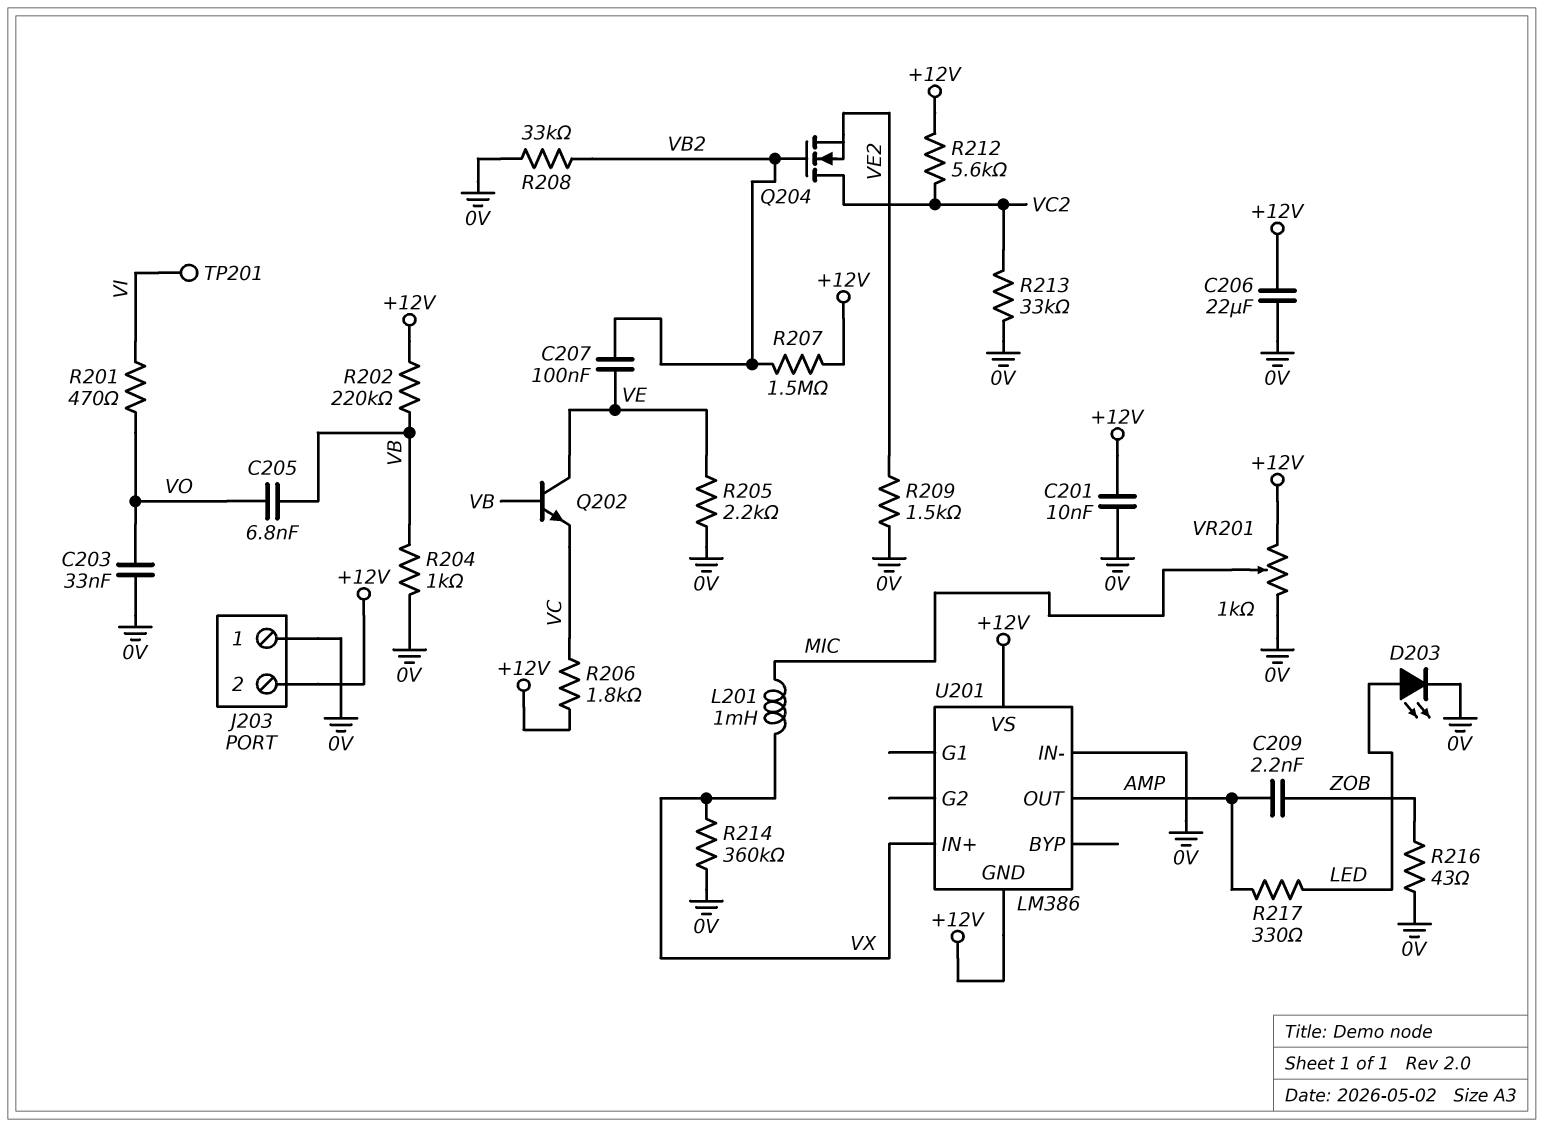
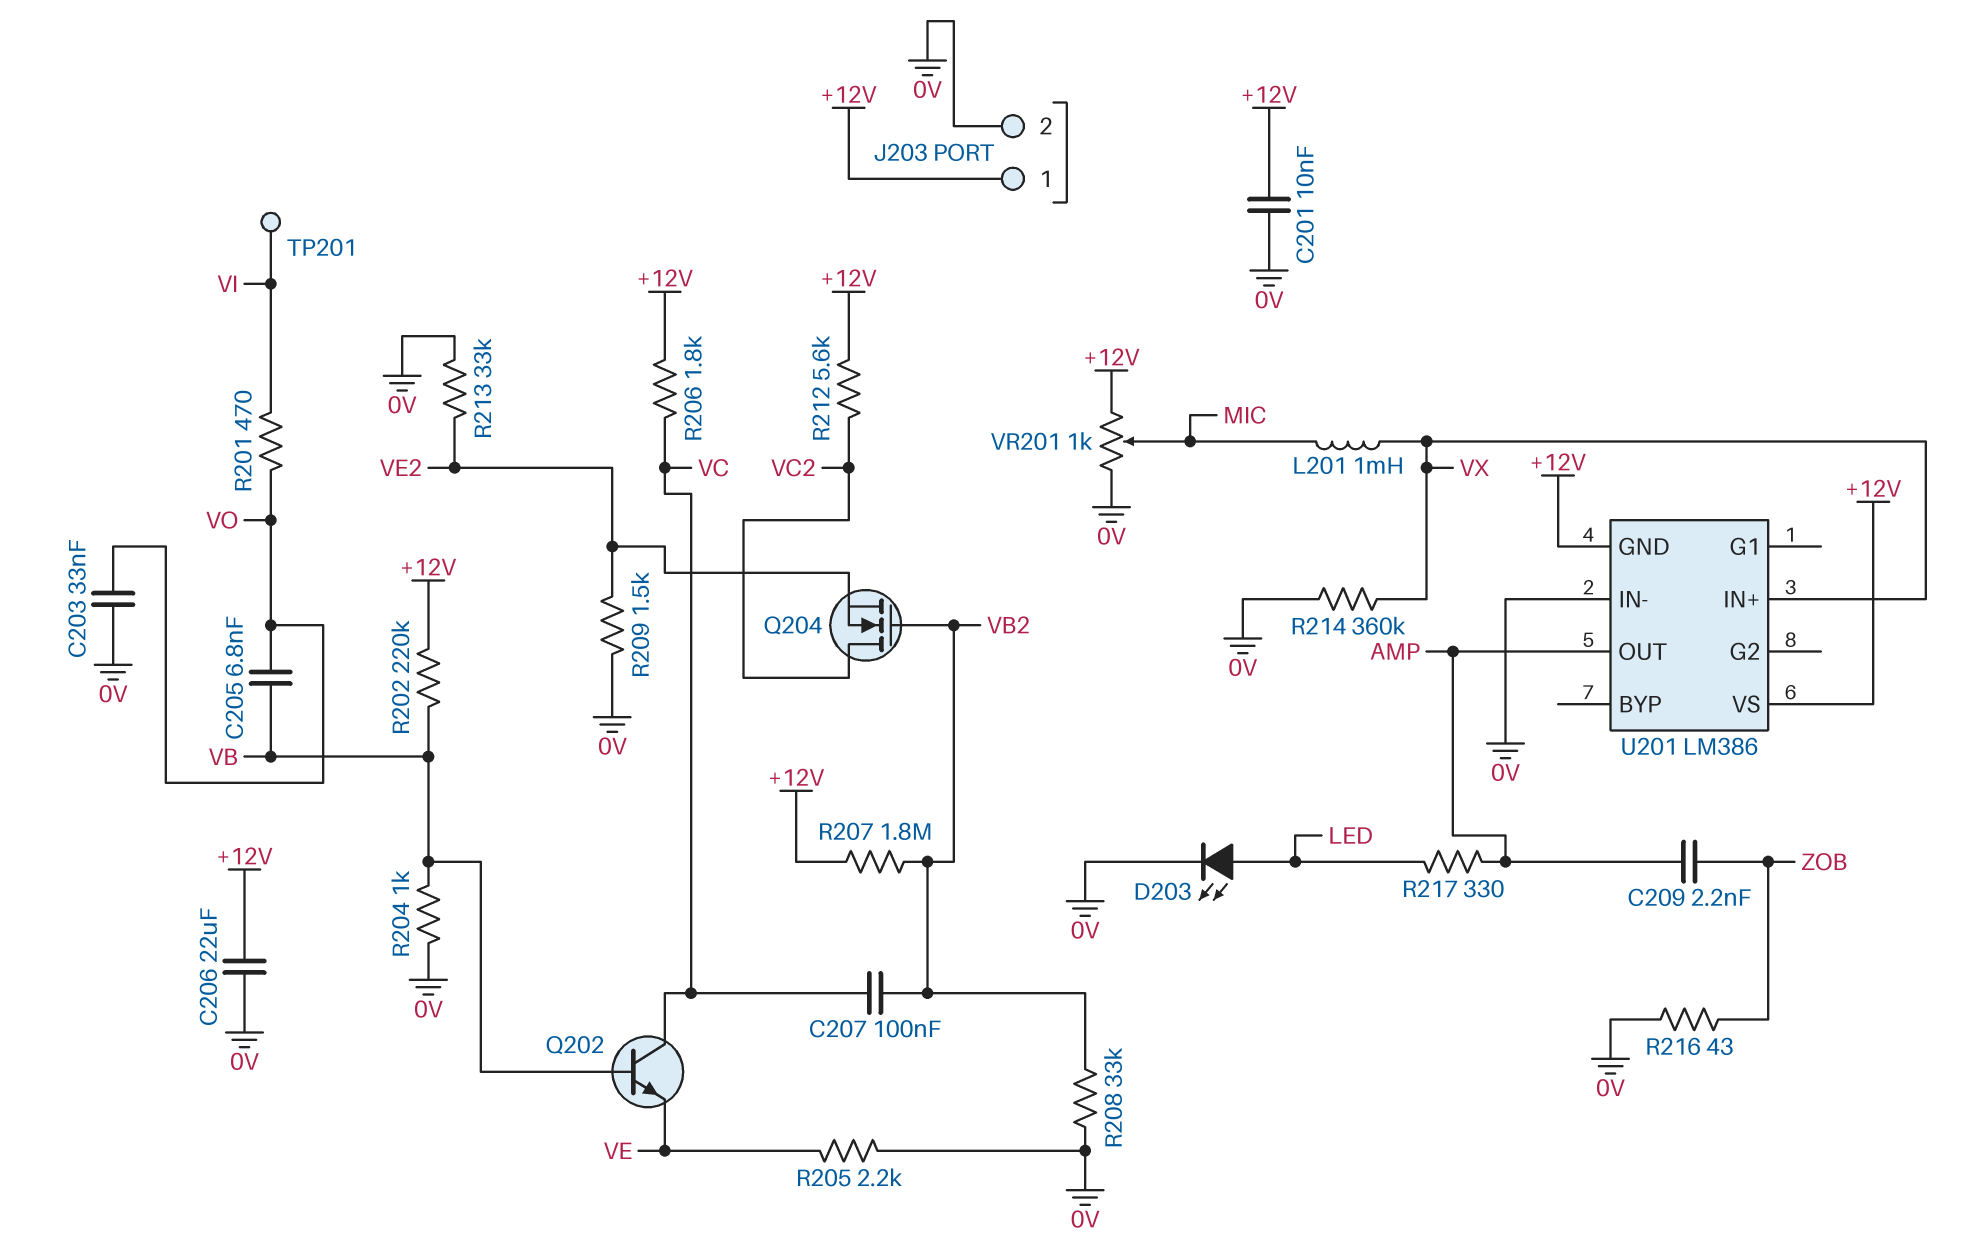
C207: 100nF (VB2, VE) -> 100nF (VB2, VC)
J203 pin 1: 0V -> +12V
J203 pin 2: +12V -> 0V
Q202: NPN (B VB, C VE, E VC) -> NPN (B VB, C VC, E VE)
R207: 1.5M (+12V, VB2) -> 1.8M (+12V, VB2)
R213: 33k (0V, VC2) -> 33k (0V, VE2)

